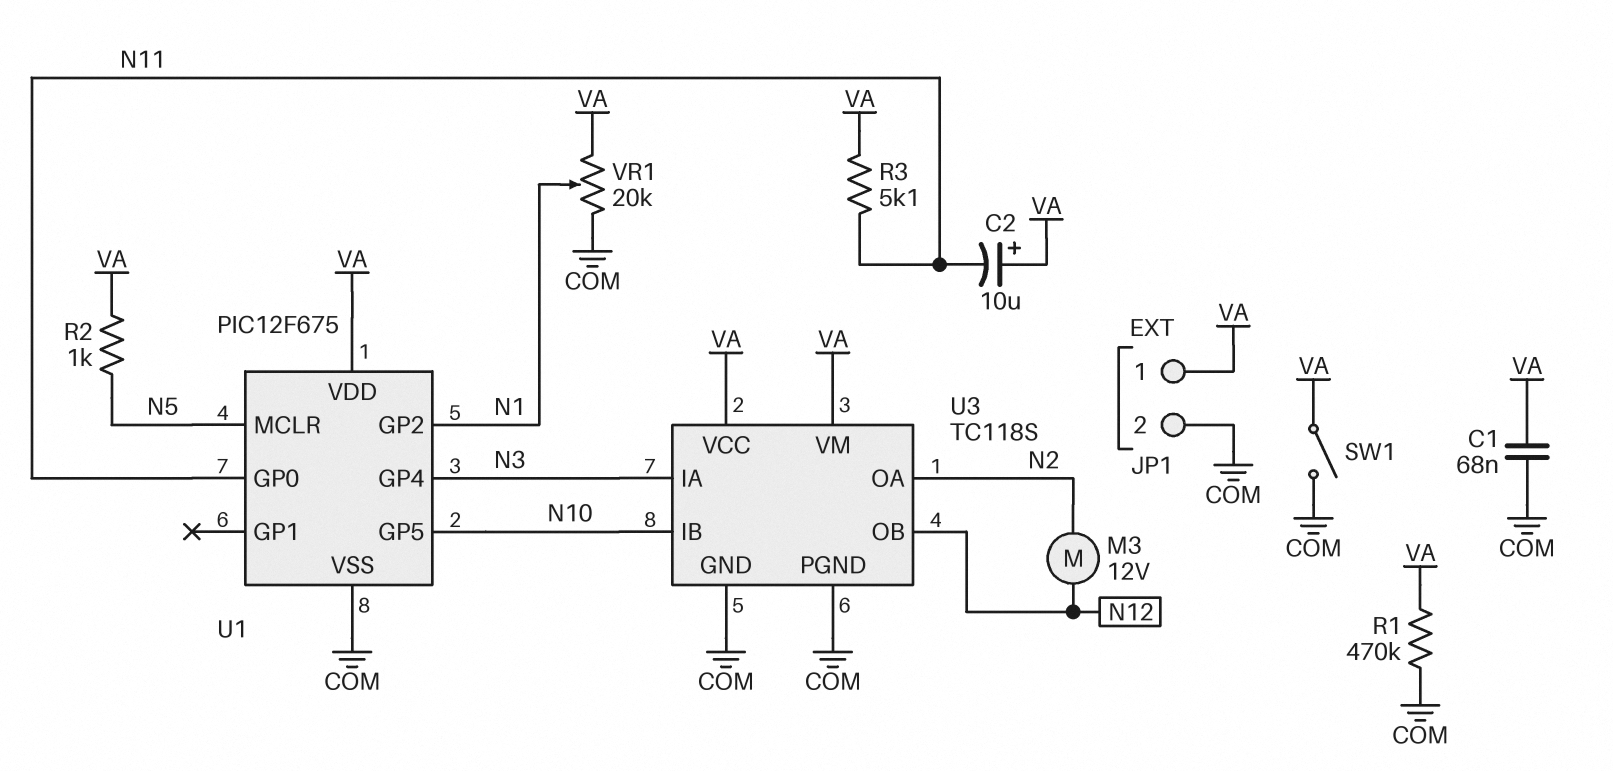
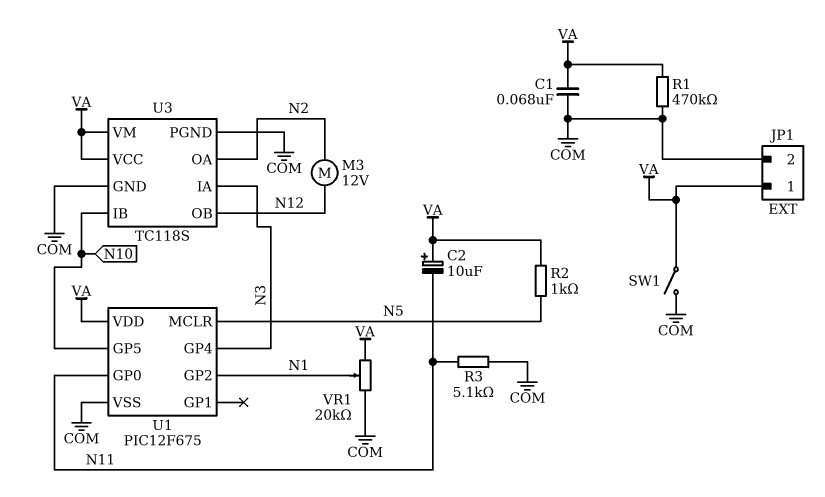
R3: 5.1k (N11, VA) -> 5.1k (COM, N11)

